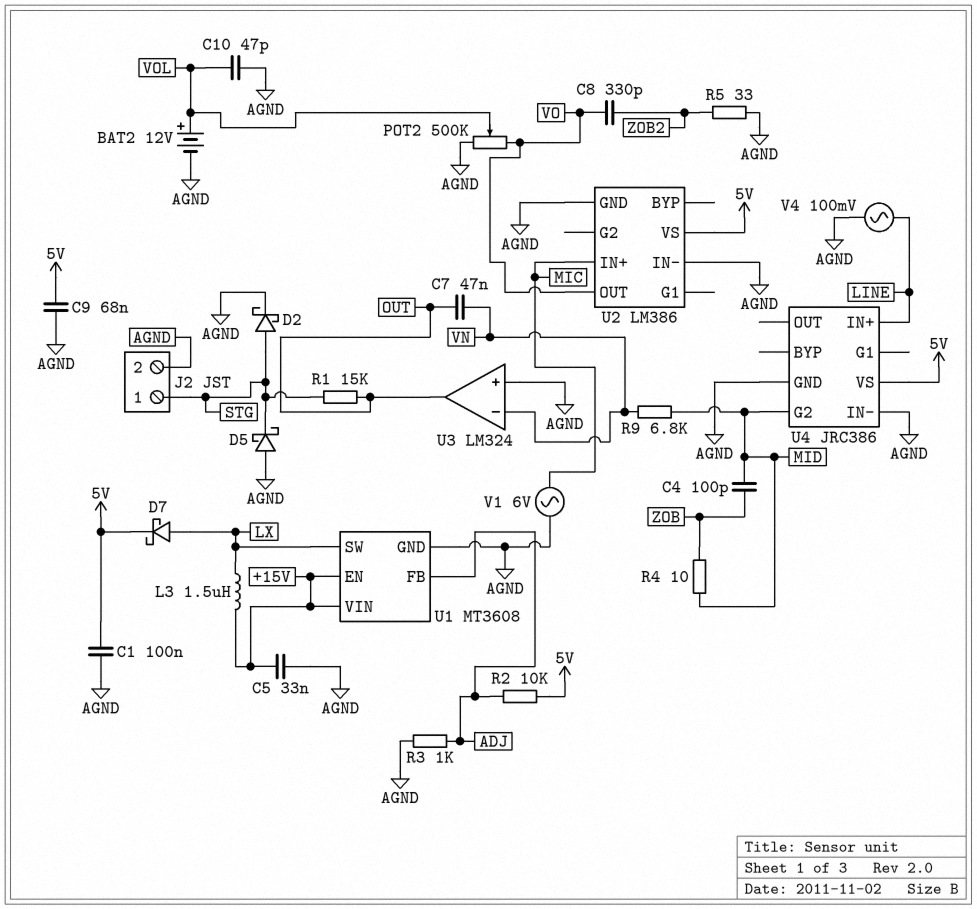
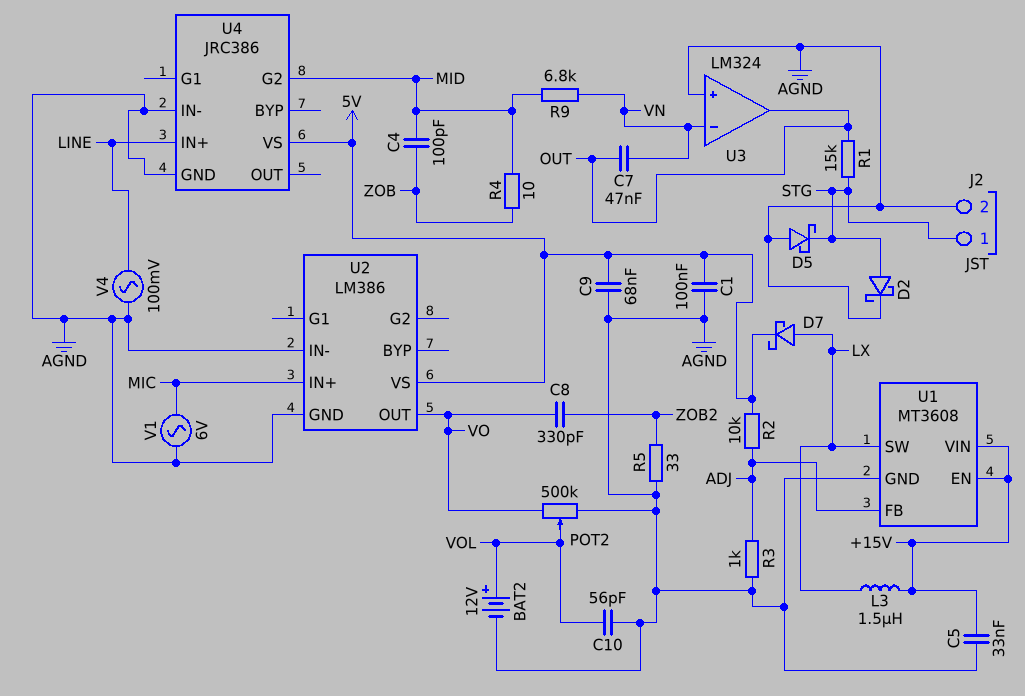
C10: 47pF (AGND, VOL) -> 56pF (AGND, VOL)

